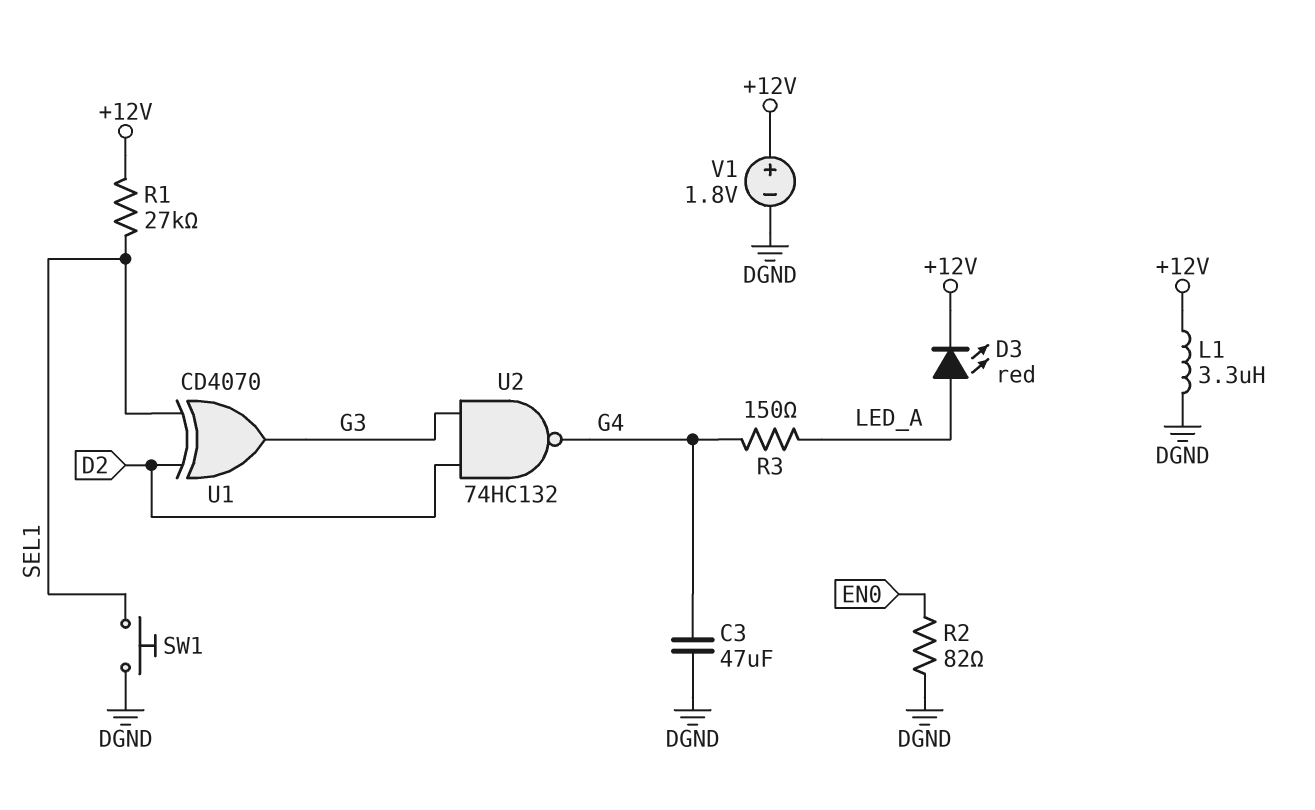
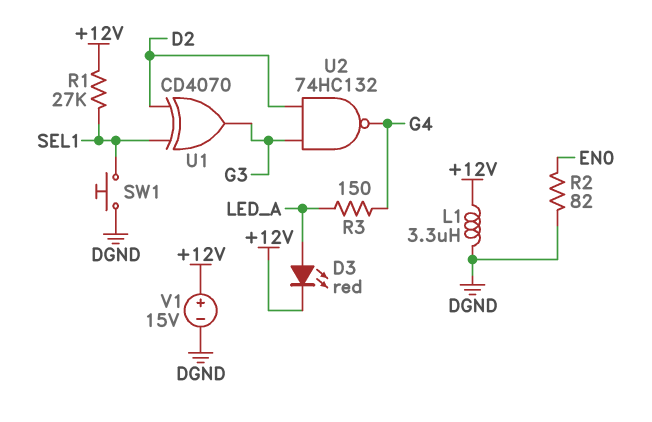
C3: 47uF (DGND, G4) -> none
V1: 1.8V (plus +12V, minus DGND) -> 15V (plus +12V, minus DGND)

